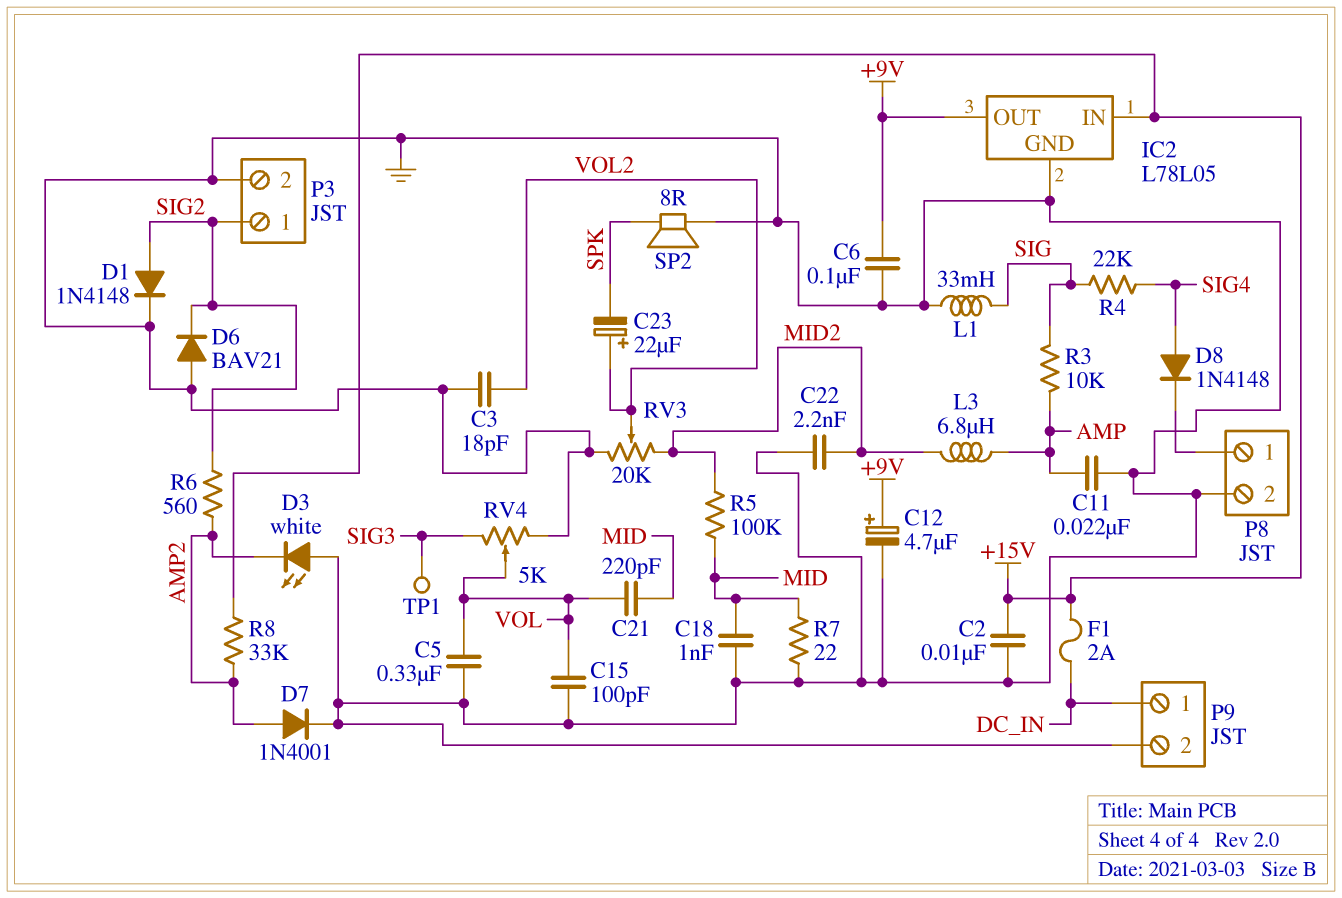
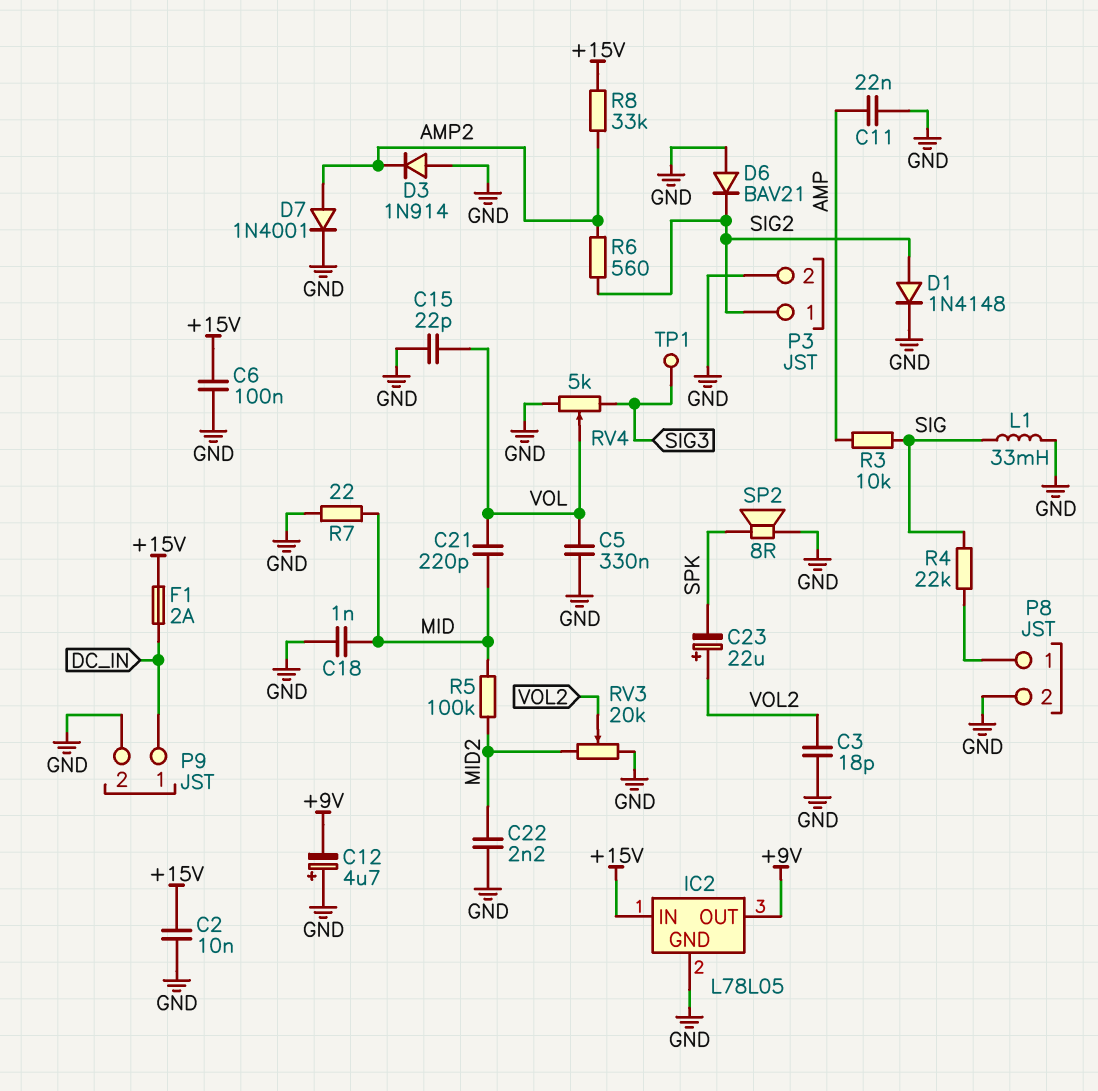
C6: 100nF (+9V, GND) -> 100nF (+15V, GND)
C12: 4.7uF (plus +9V, minus GND) -> 4.7uF (plus GND, minus +9V)
C15: 100pF (GND, VOL) -> 22pF (GND, VOL)
D3: LED white (A GND, K AMP2) -> diode 1N914 (A GND, K AMP2)
D8: diode 1N4148 (A SIG4, K P8/1) -> none
L3: 6.8uH (AMP, MID2) -> none
R4: 22k (SIG, SIG4) -> 22k (P8/1, SIG)

